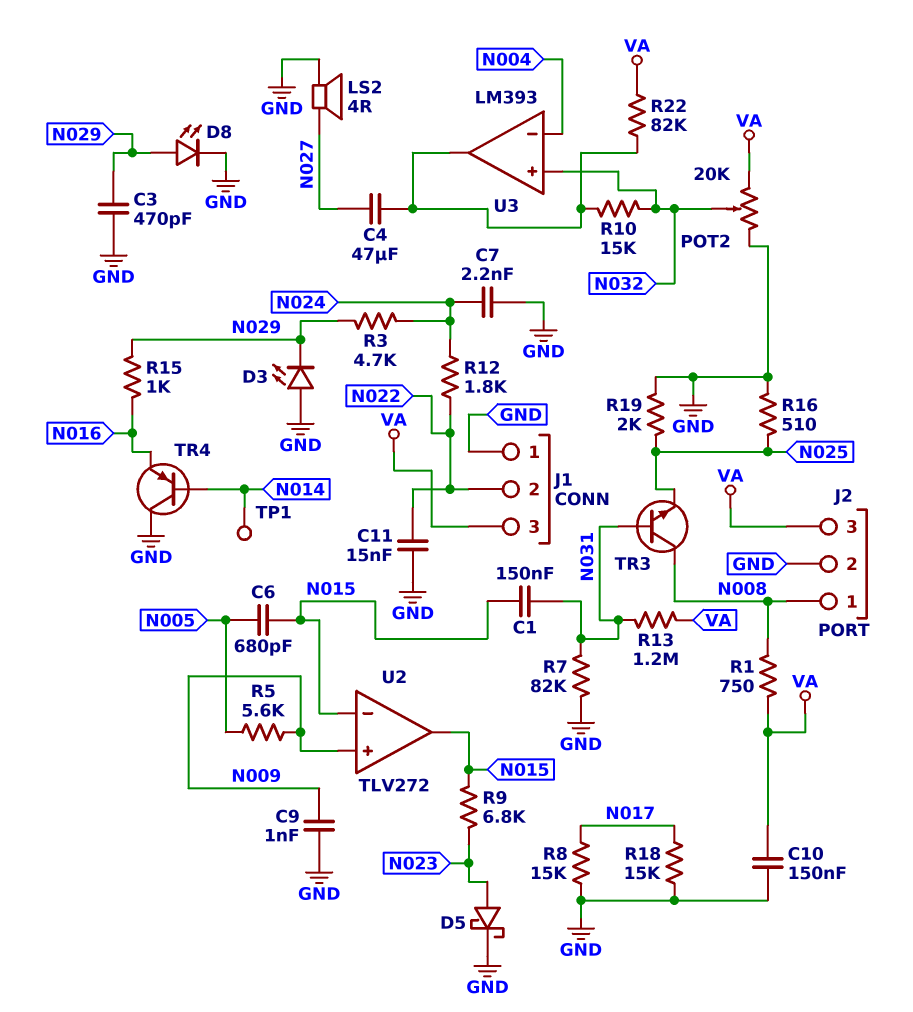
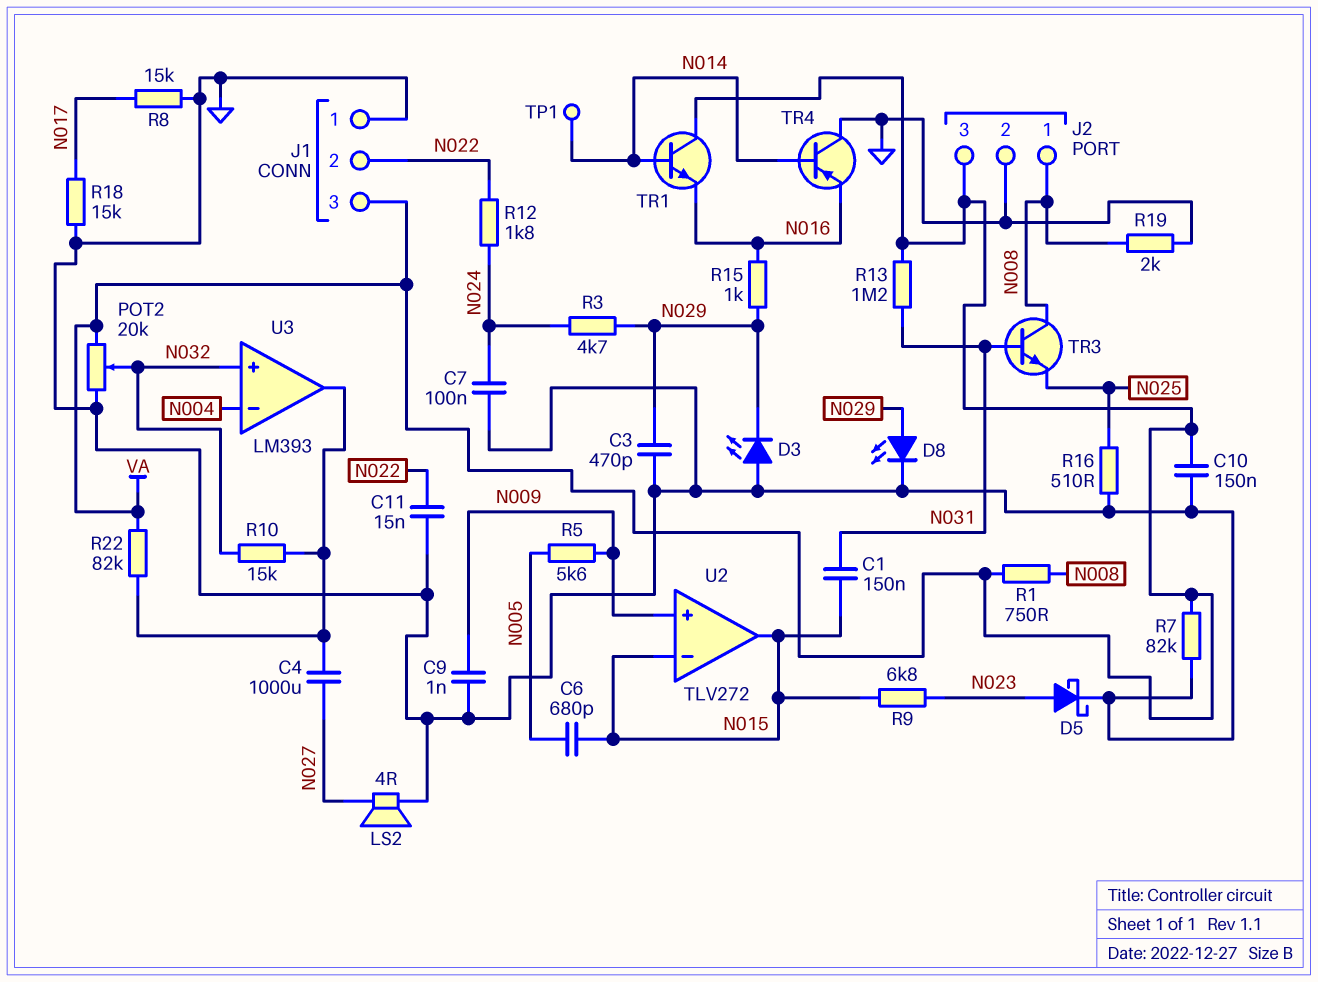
C4: 47uF (N027, U3/out) -> 1000uF (N027, U3/out)
C7: 2.2nF (GND, N024) -> 100nF (GND, N024)
R7: 82k (GND, N031) -> 82k (GND, VA)
R19: 2k (GND, N025) -> 2k (GND, N008)
TR1: none -> NPN (B N014, C VA, E N016)

